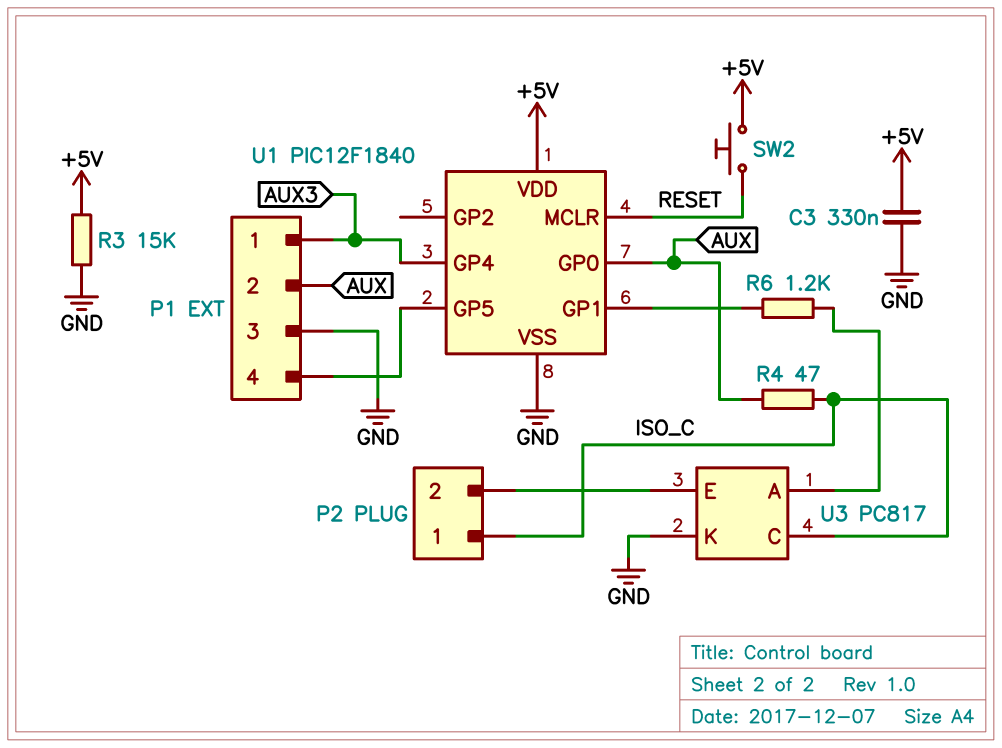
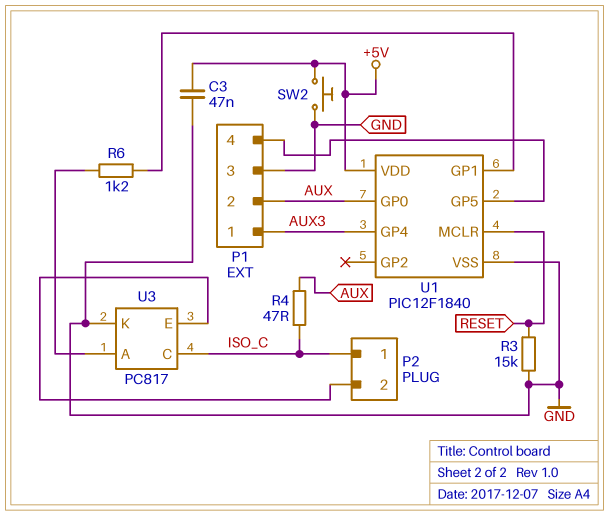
C3: 330nF (+5V, GND) -> 47nF (+5V, GND)
R3: 15k (+5V, GND) -> 15k (GND, RESET)
SW2: button (+5V, RESET) -> button (+5V, GND)

